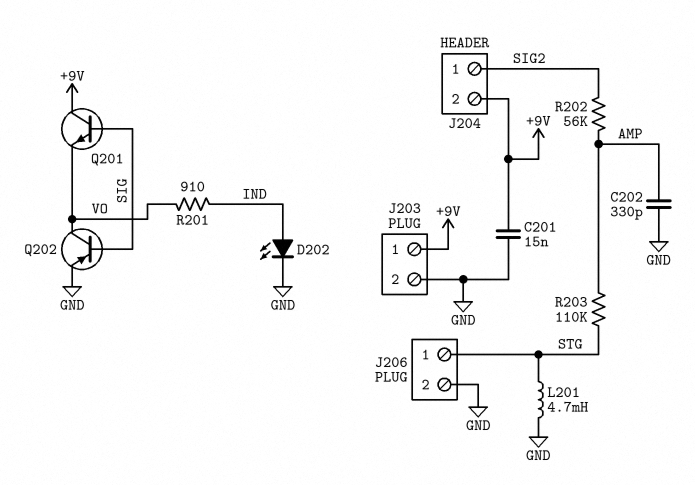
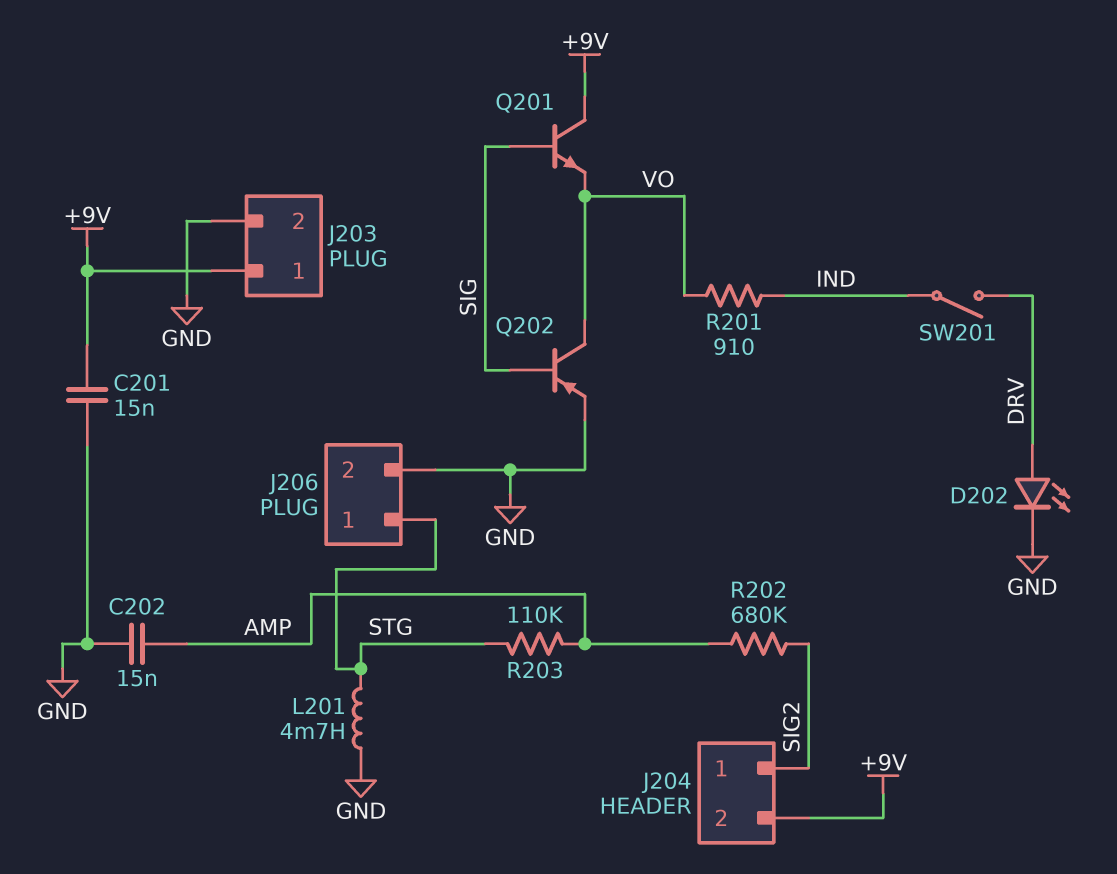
C202: 330pF (AMP, GND) -> 15nF (AMP, GND)
D202: LED (A IND, K GND) -> LED (A DRV, K GND)
R202: 56k (AMP, SIG2) -> 680k (AMP, SIG2)
SW201: none -> switch (DRV, IND)

